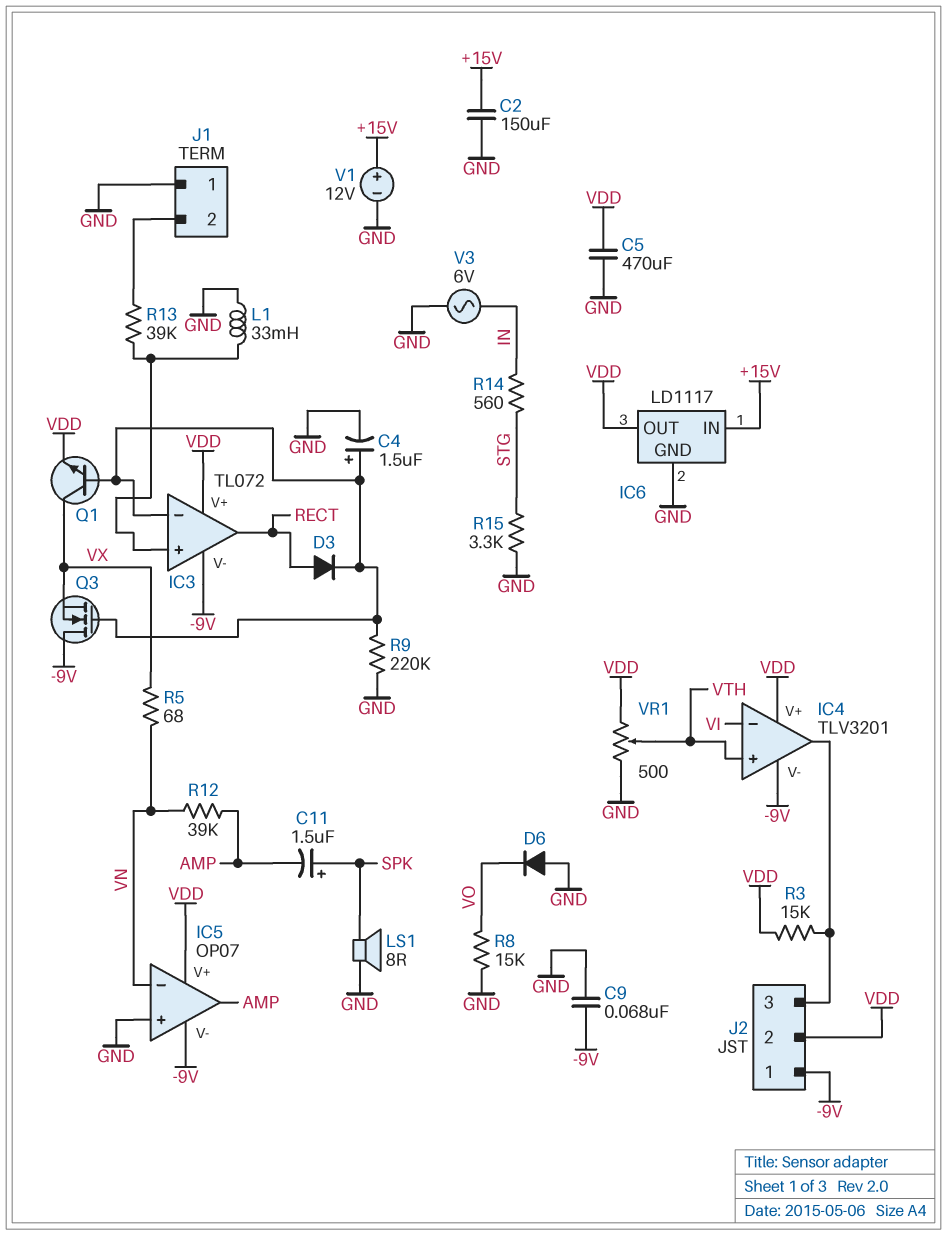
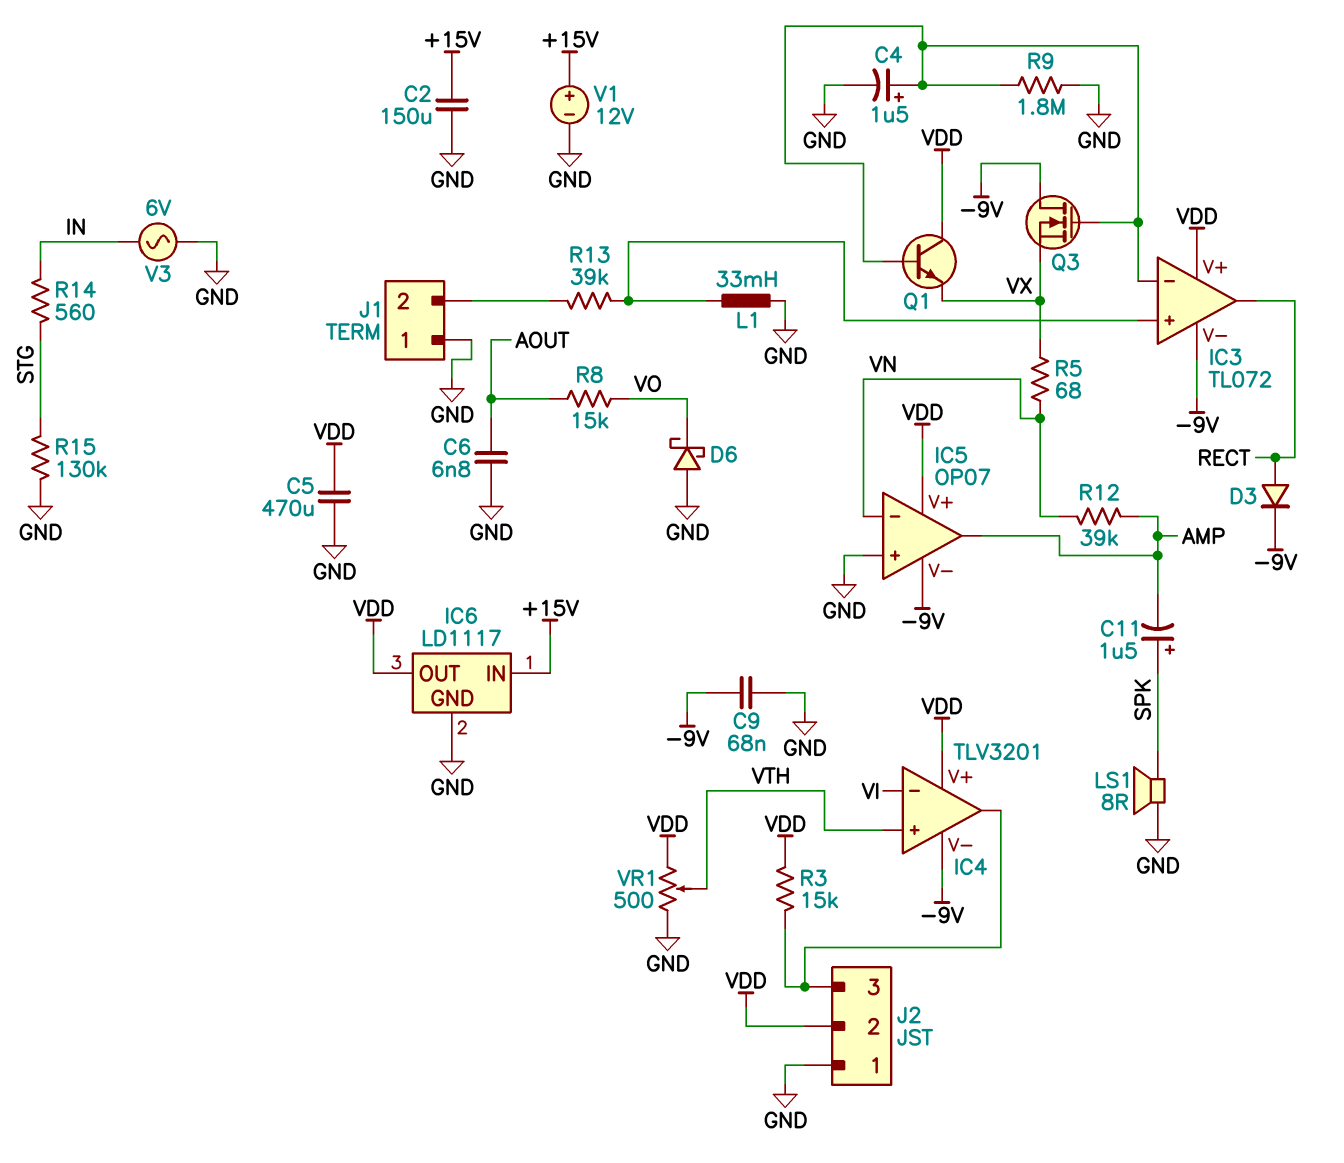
C6: none -> 6.8nF (AOUT, GND)
D3: diode (A RECT, K IC3/in-) -> diode (A RECT, K -9V)
D6: diode (A GND, K VO) -> schottky (A GND, K VO)
J2 pin 1: -9V -> GND
Q1: NPN (B IC3/in-, C VX, E VDD) -> NPN (B IC3/in-, C VDD, E VX)
R8: 15k (GND, VO) -> 15k (AOUT, VO)
R9: 220k (GND, IC3/in-) -> 1.8M (GND, IC3/in-)
R15: 3.3k (GND, STG) -> 130k (GND, STG)

